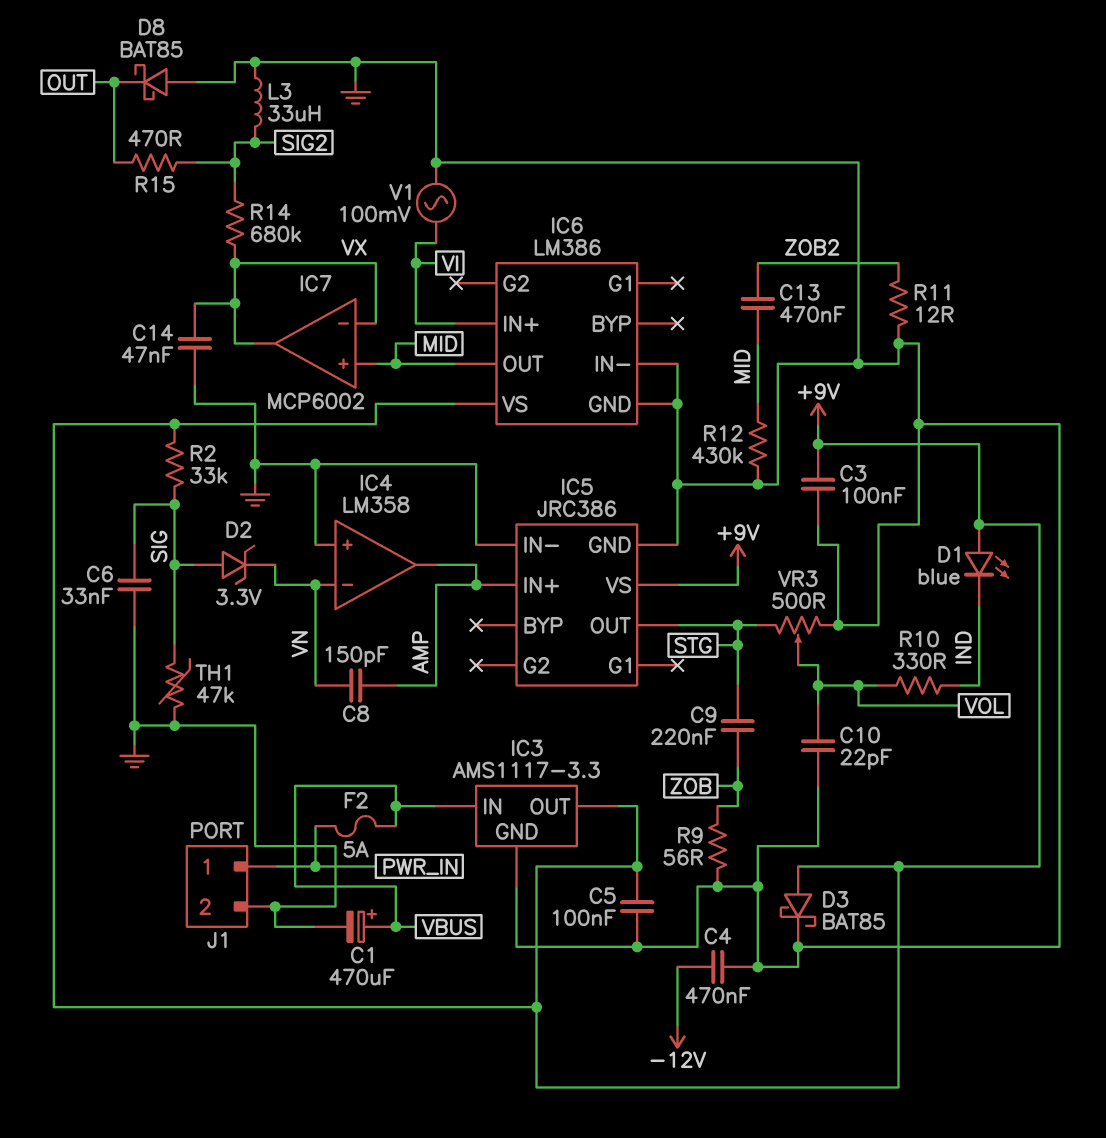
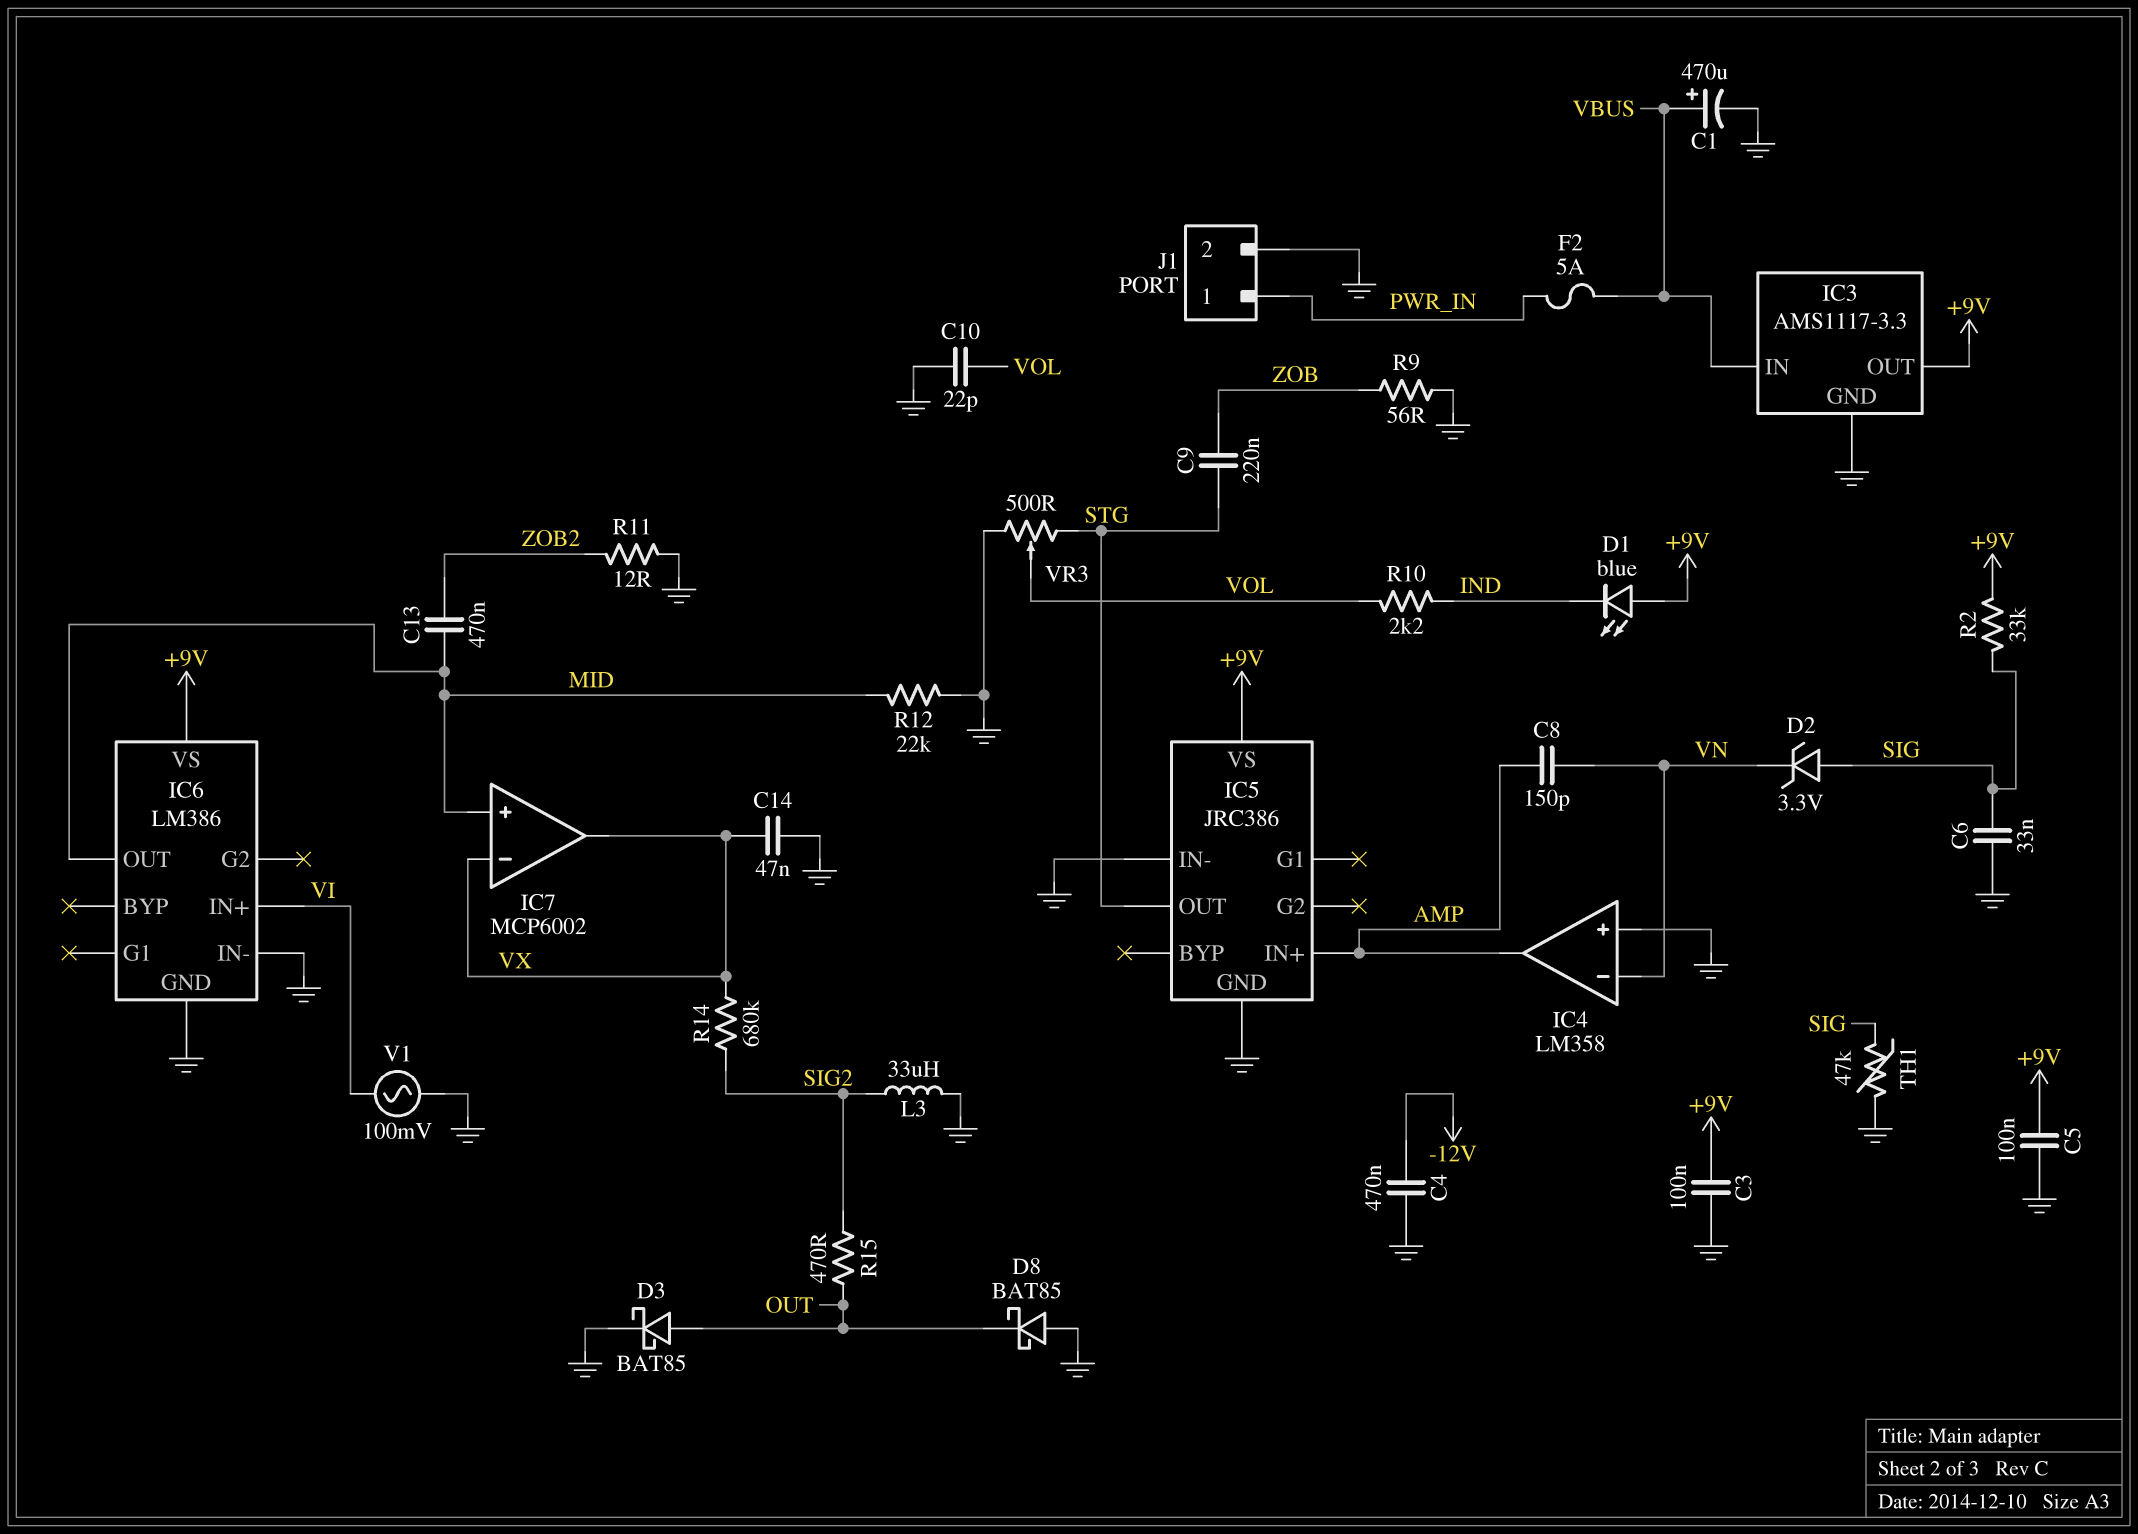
D3: schottky BAT85 (A +9V, K GND) -> schottky BAT85 (A OUT, K GND)
R10: 330 (IND, VOL) -> 2.2k (IND, VOL)
R12: 430k (GND, MID) -> 22k (GND, MID)

